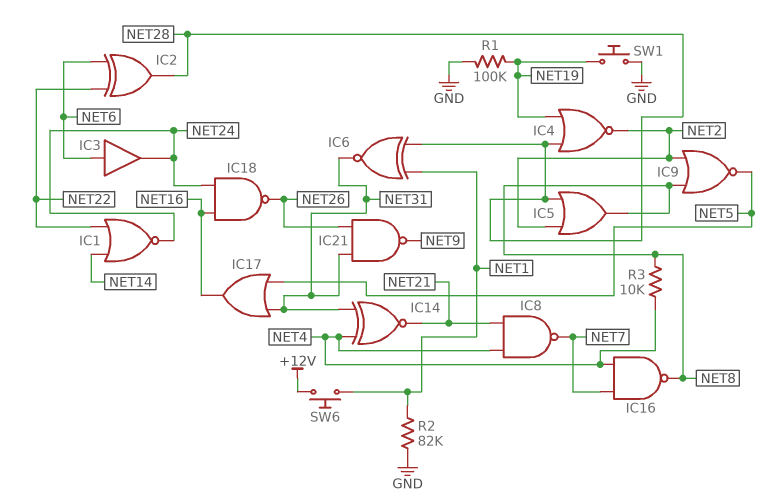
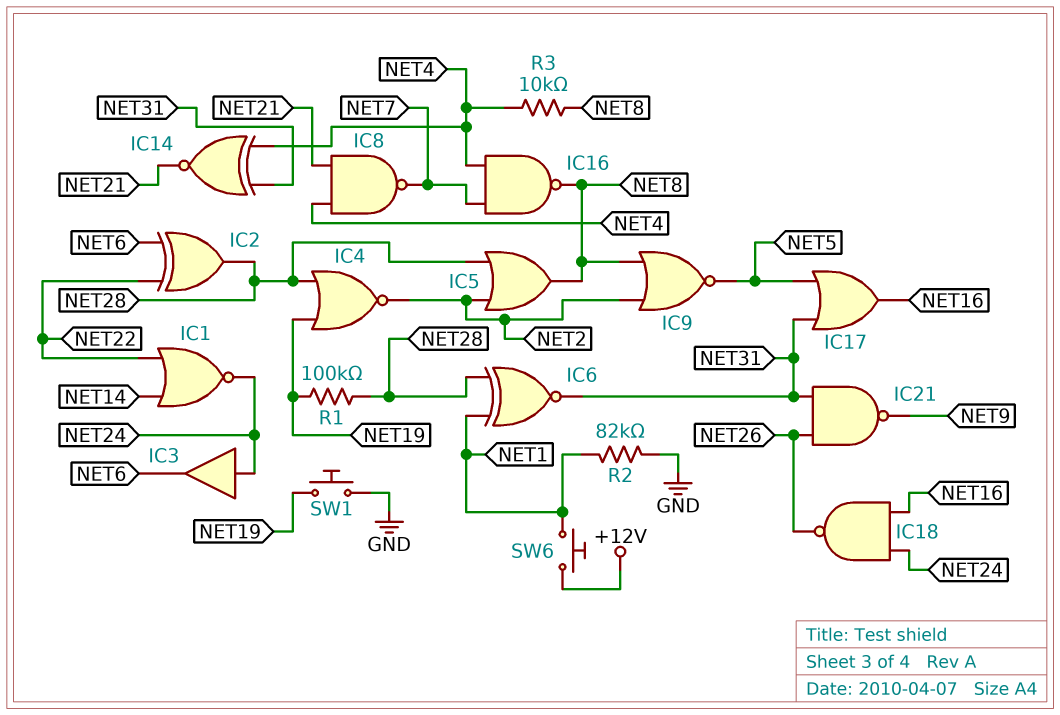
IC3: buffer (in NET6, out NET24) -> buffer (in NET24, out NET6)
R1: 100k (GND, NET19) -> 100k (NET19, NET28)

